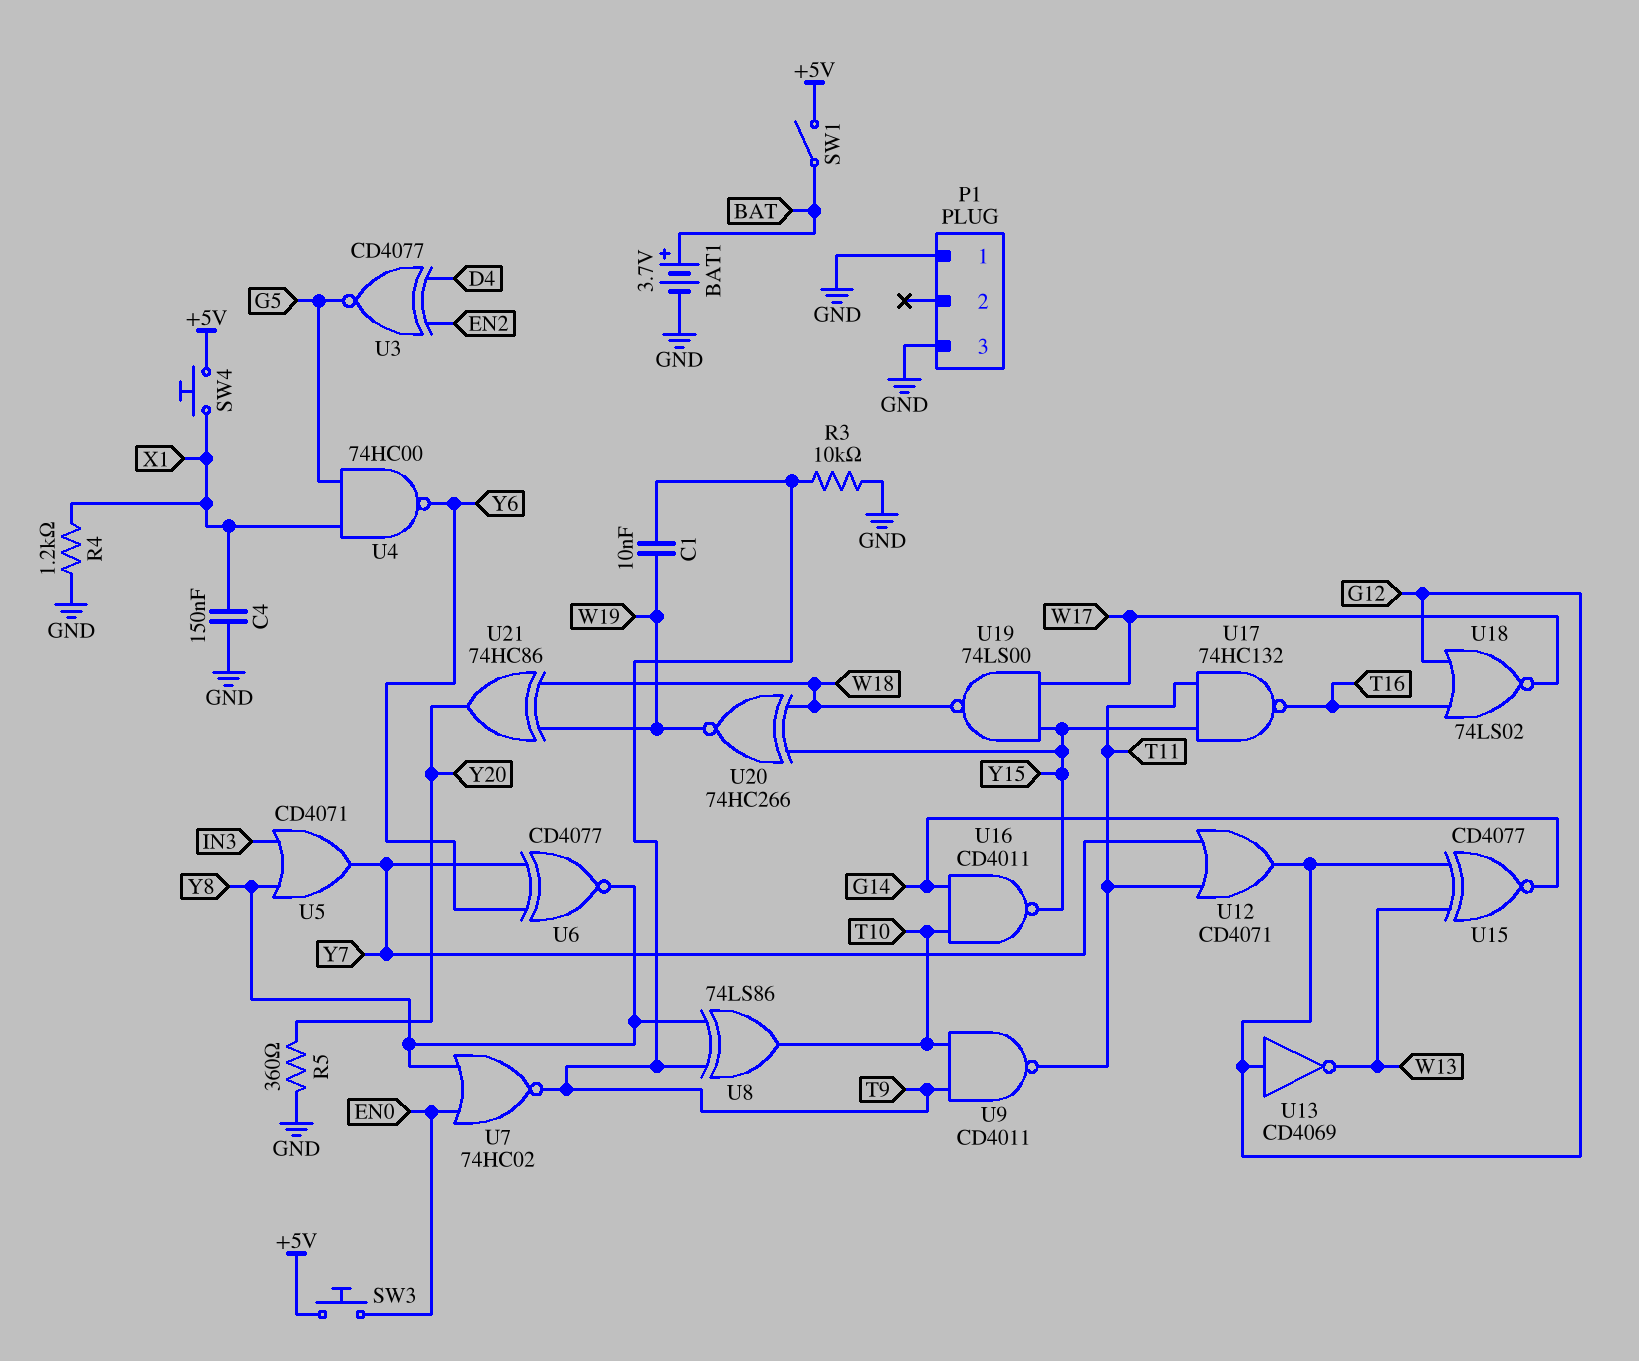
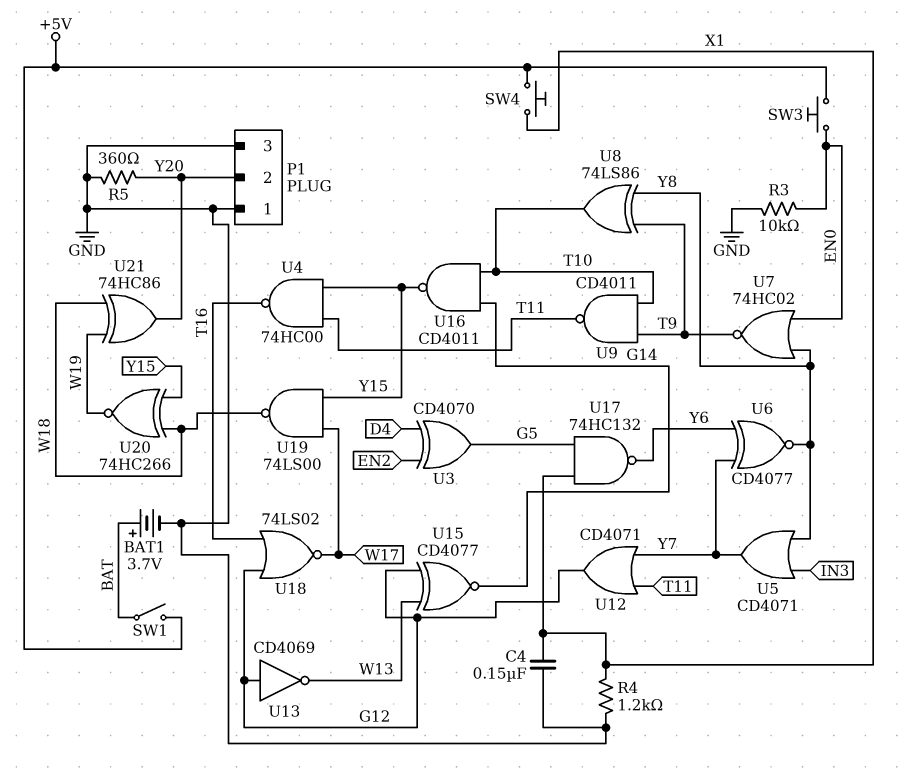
C1: 10nF (T9, W19) -> none
P1 pin 2: none -> Y20
R3: 10k (GND, T9) -> 10k (EN0, GND)
U3: XNOR CD4077 (in D4, in EN2, out G5) -> XOR CD4070 (in D4, in EN2, out G5)
U4: NAND 74HC00 (in G5, in X1, out Y6) -> NAND 74HC00 (in T11, in Y15, out T16)
U17: NAND 74HC132 (in T11, in Y15, out T16) -> NAND 74HC132 (in G5, in X1, out Y6)

